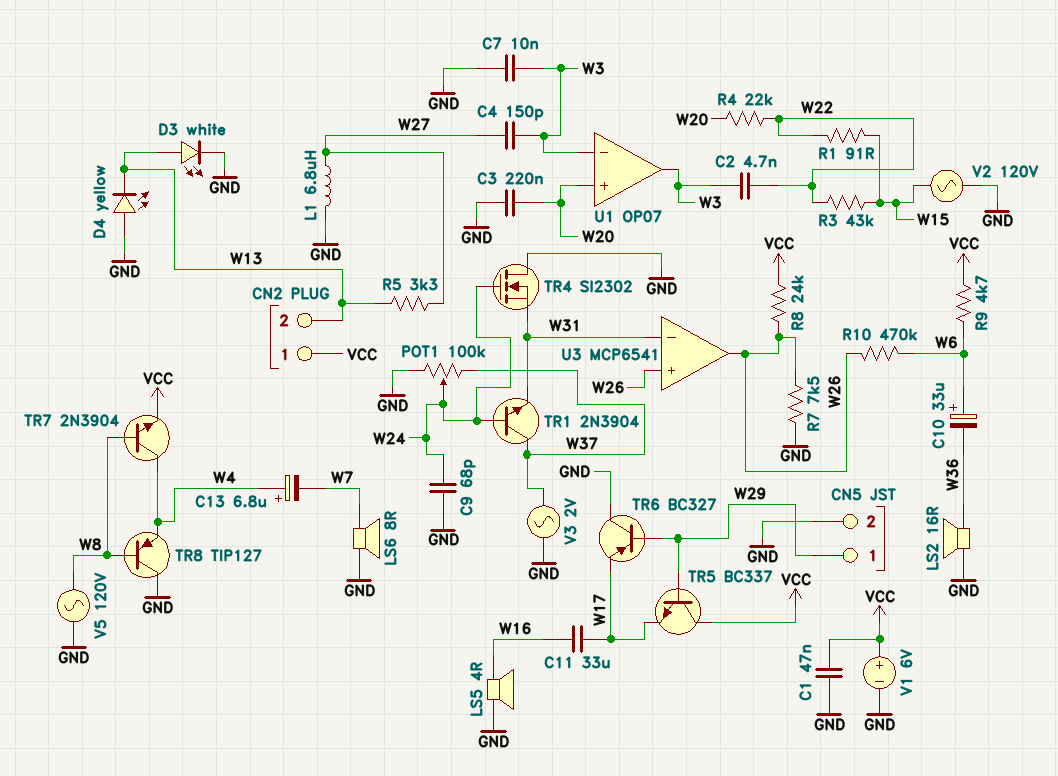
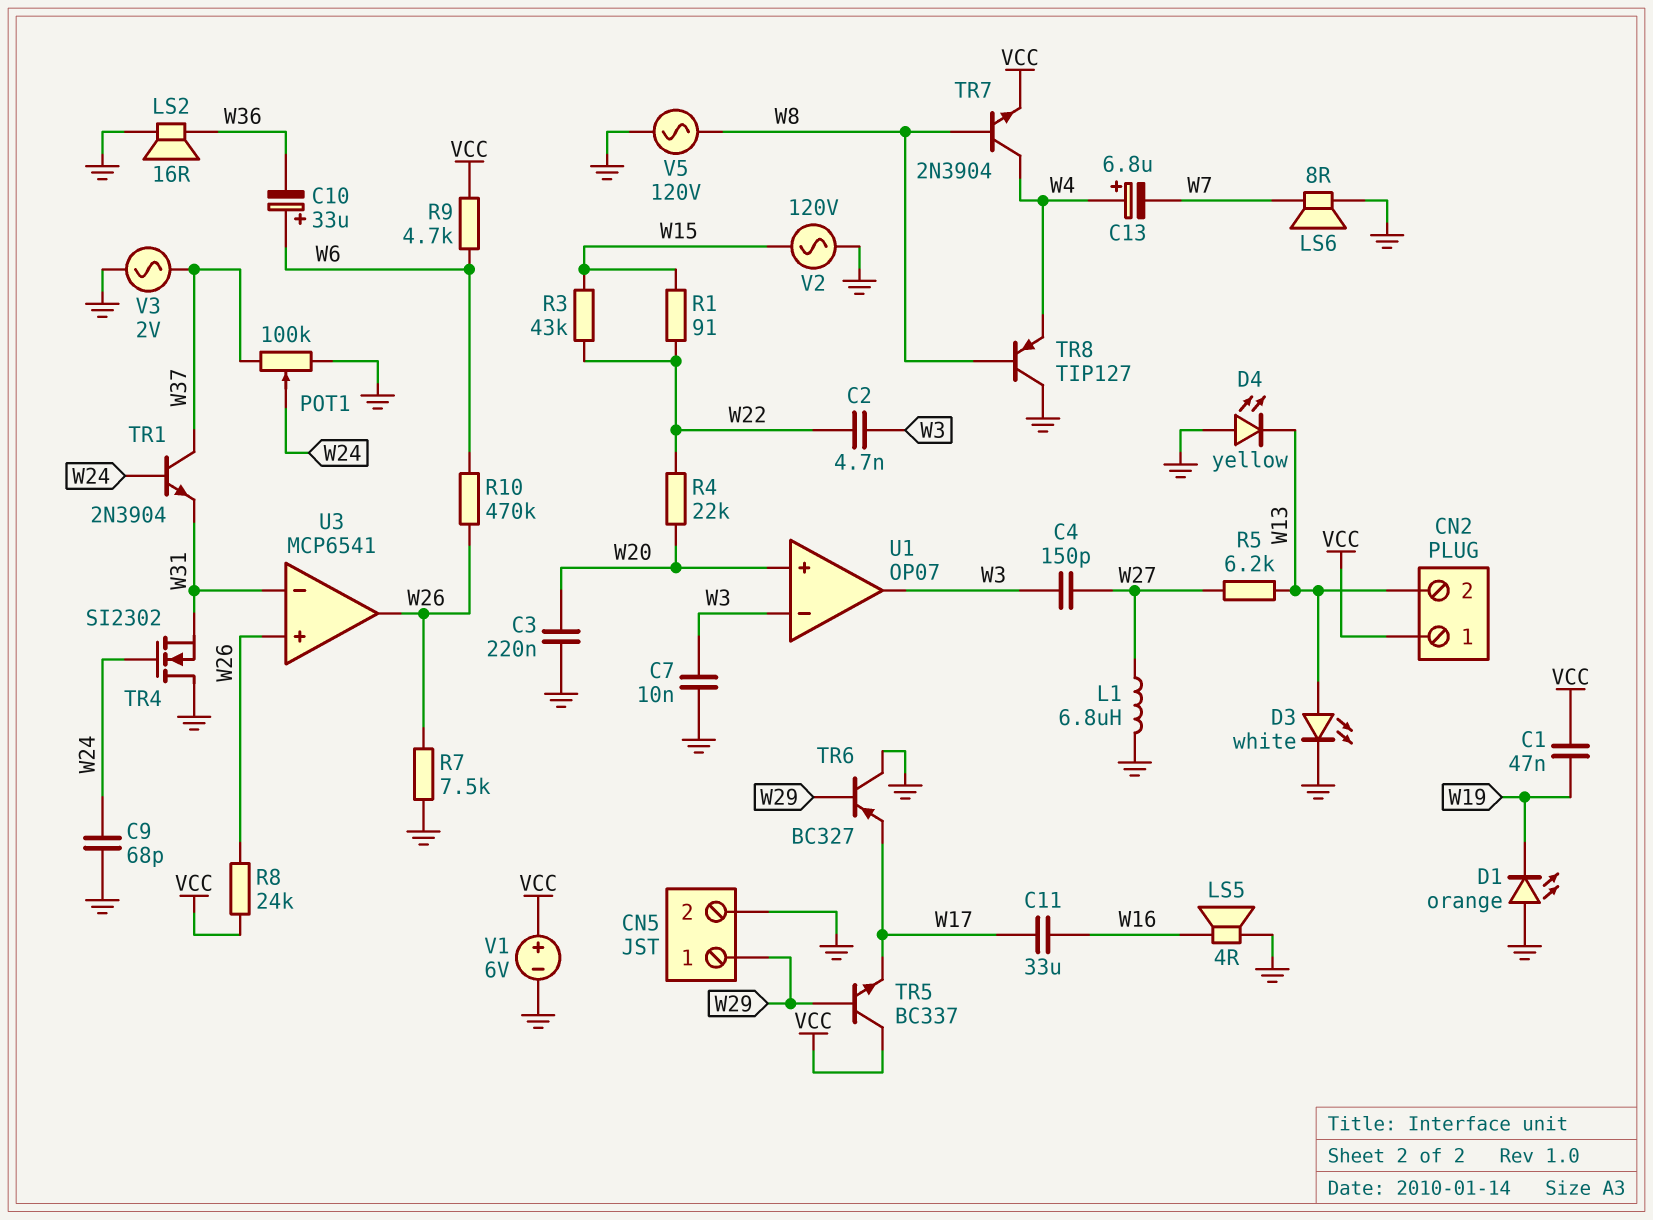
C1: 47nF (GND, VCC) -> 47nF (VCC, W19)
D1: none -> LED orange (A GND, K W19)
R5: 3.3k (W13, W27) -> 6.2k (W13, W27)

